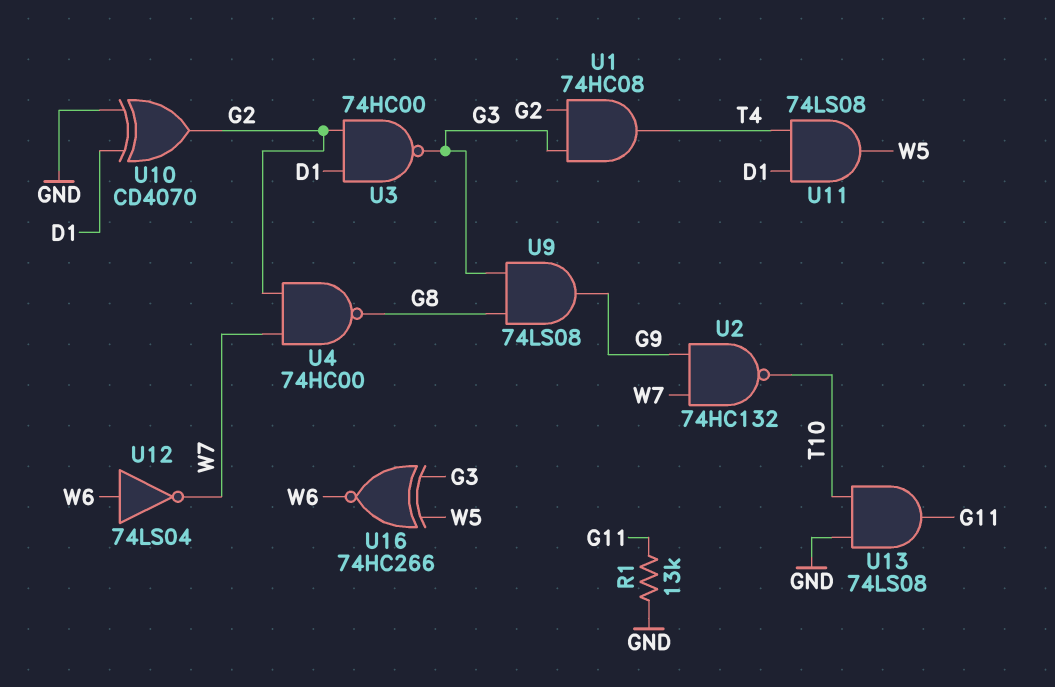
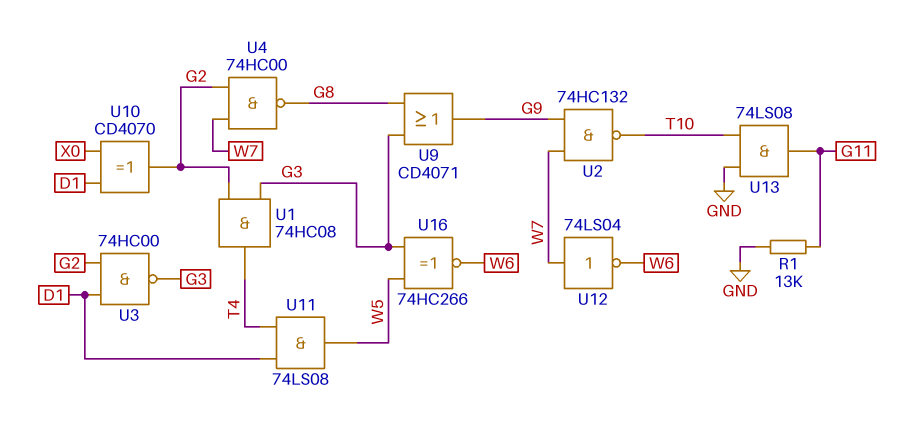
U9: AND 74LS08 (in G3, in G8, out G9) -> OR CD4071 (in G3, in G8, out G9)
U10: XOR CD4070 (in D1, in GND, out G2) -> XOR CD4070 (in D1, in X0, out G2)
U12: NOT 74LS04 (in W6, out W7) -> NOT 74LS04 (in W7, out W6)

